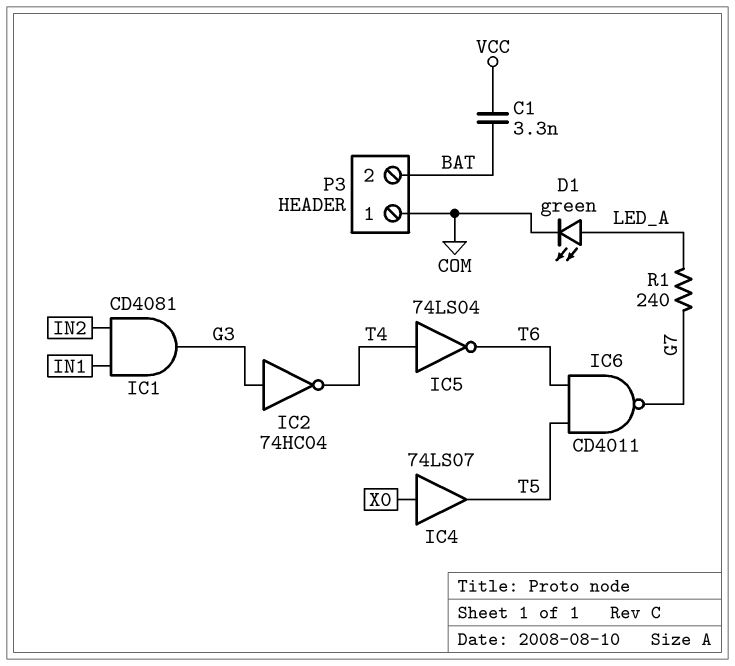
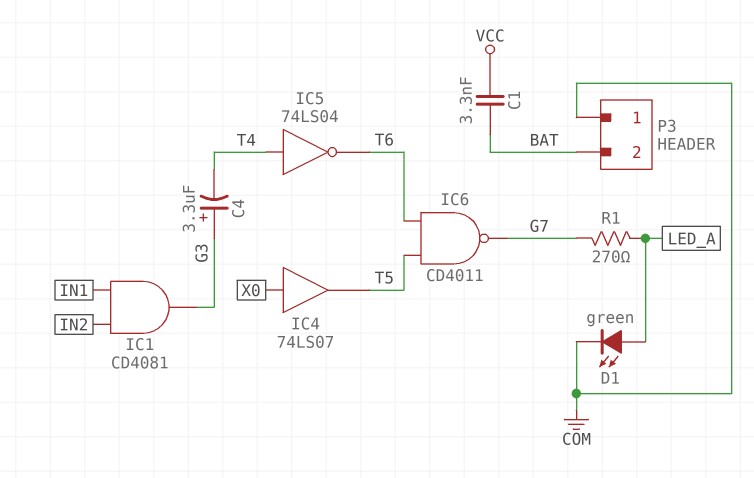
C4: none -> 3.3uF (plus G3, minus T4)
IC2: NOT 74HC04 (in G3, out T4) -> none
R1: 240 (G7, LED_A) -> 270 (G7, LED_A)

